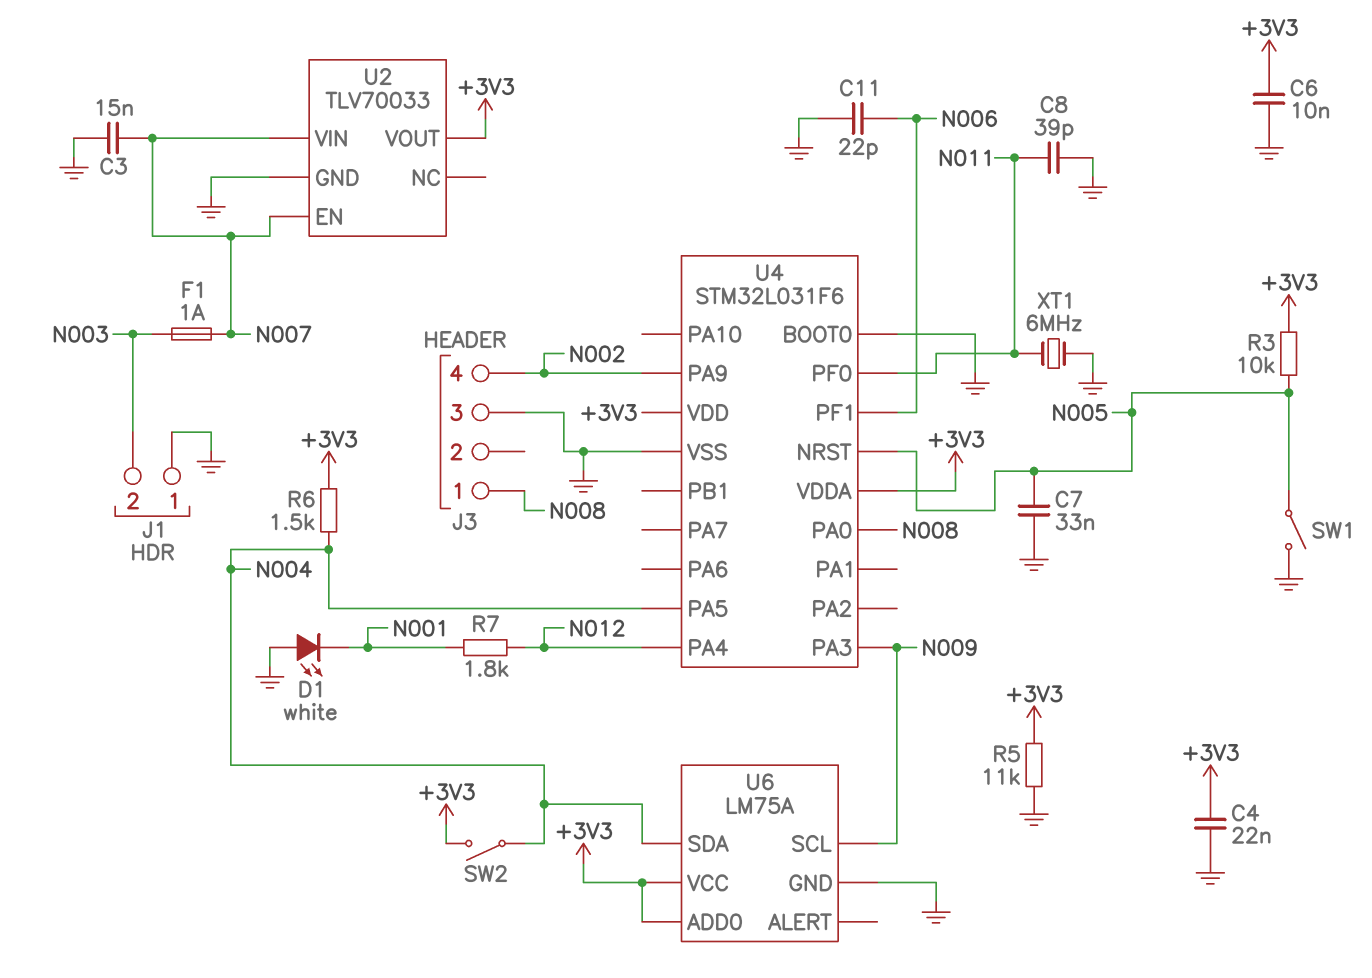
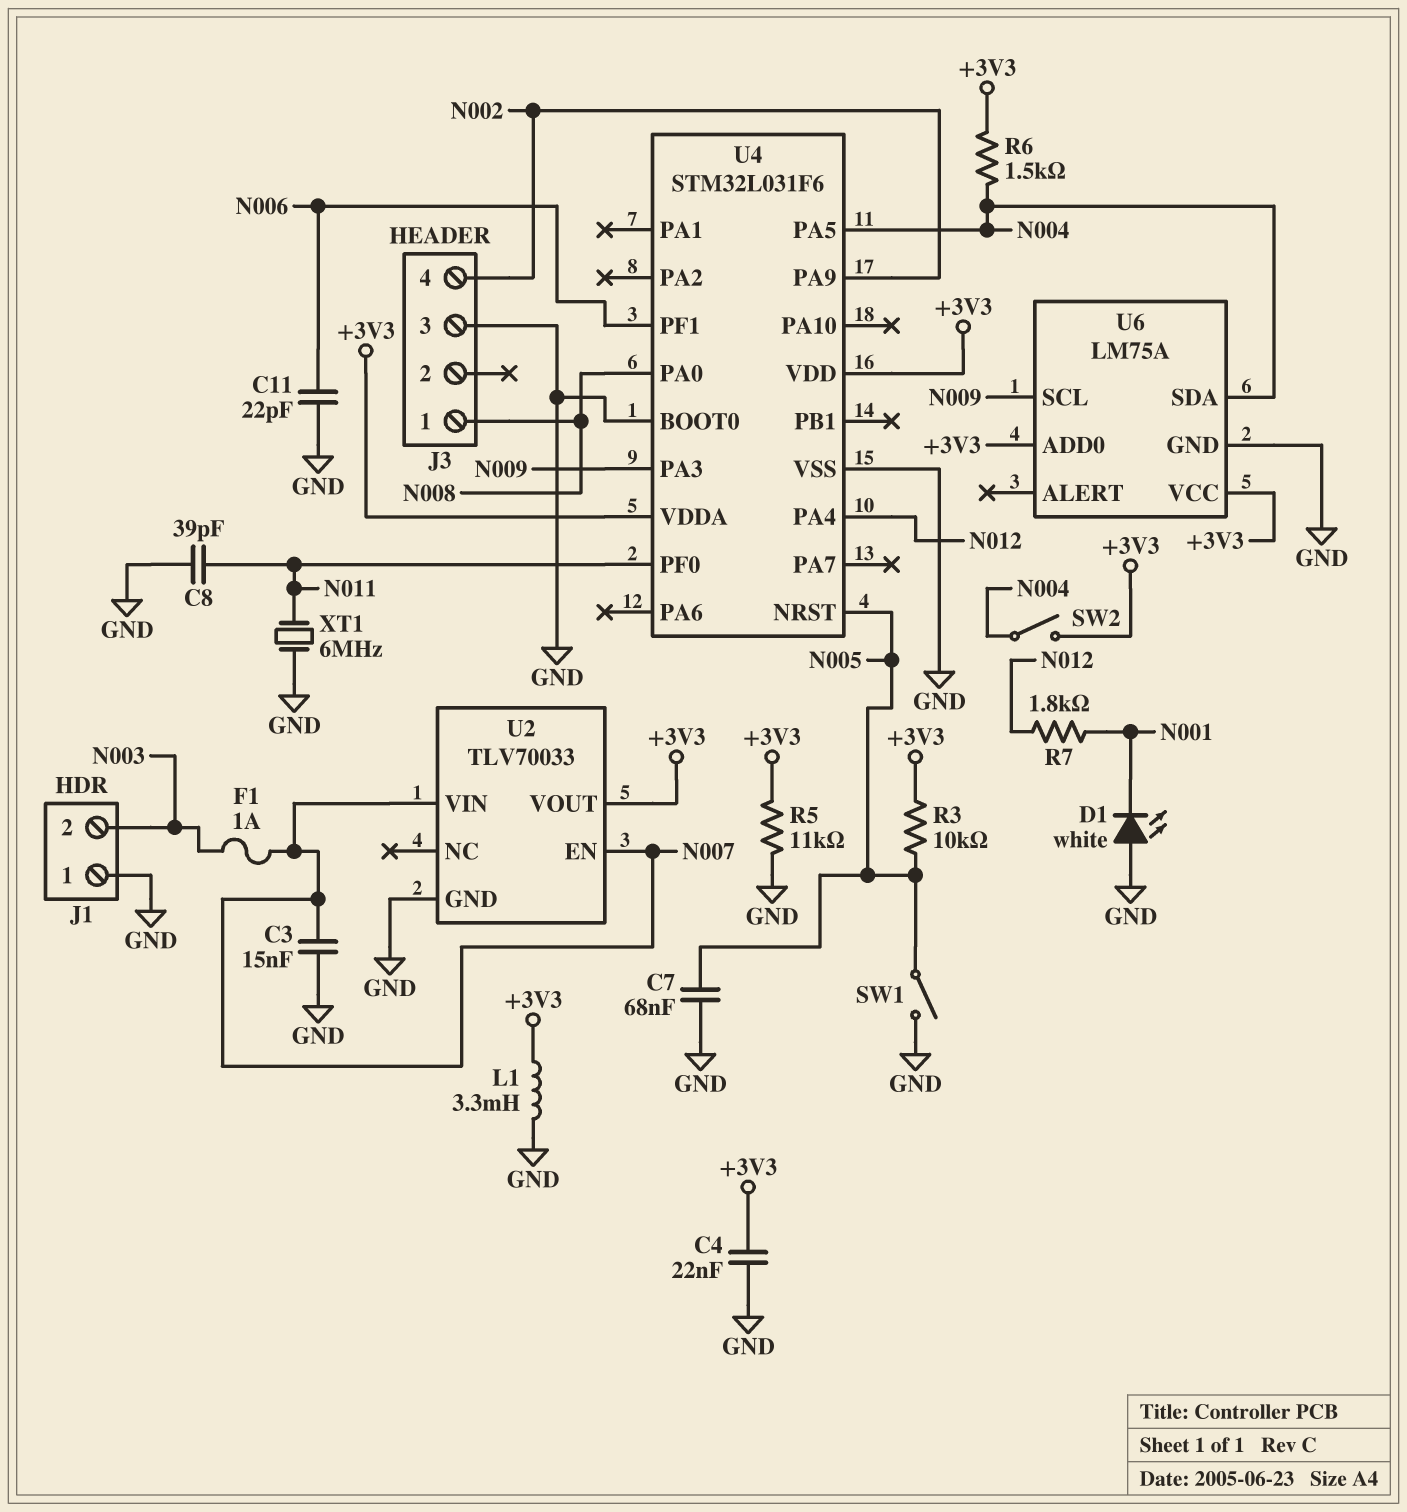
C6: 10nF (+3V3, GND) -> none
C7: 33nF (GND, N005) -> 68nF (GND, N005)
L1: none -> 3.3mH (+3V3, GND)

